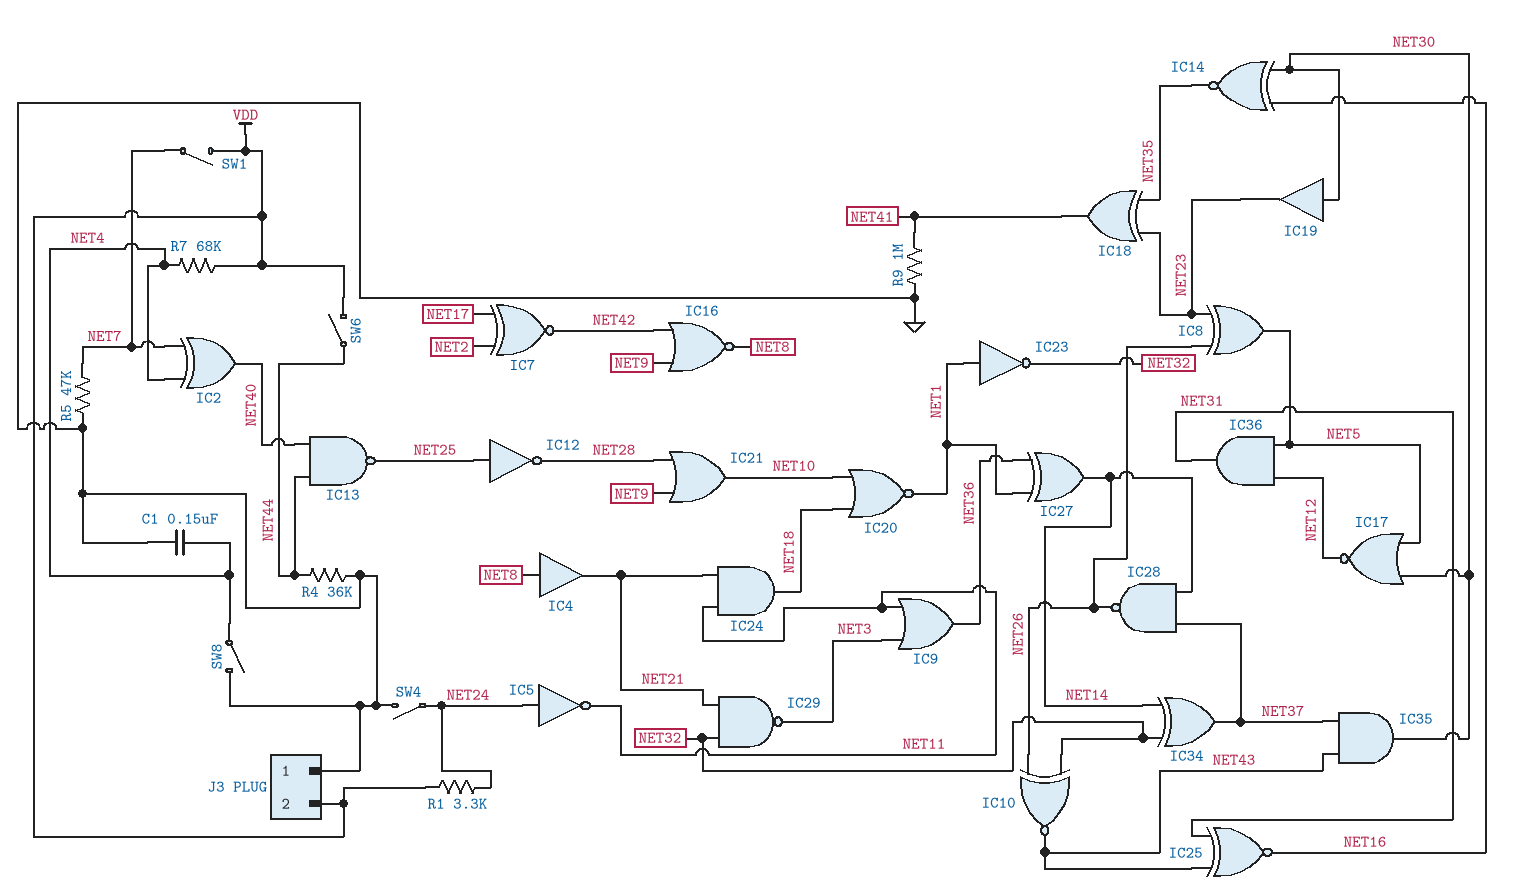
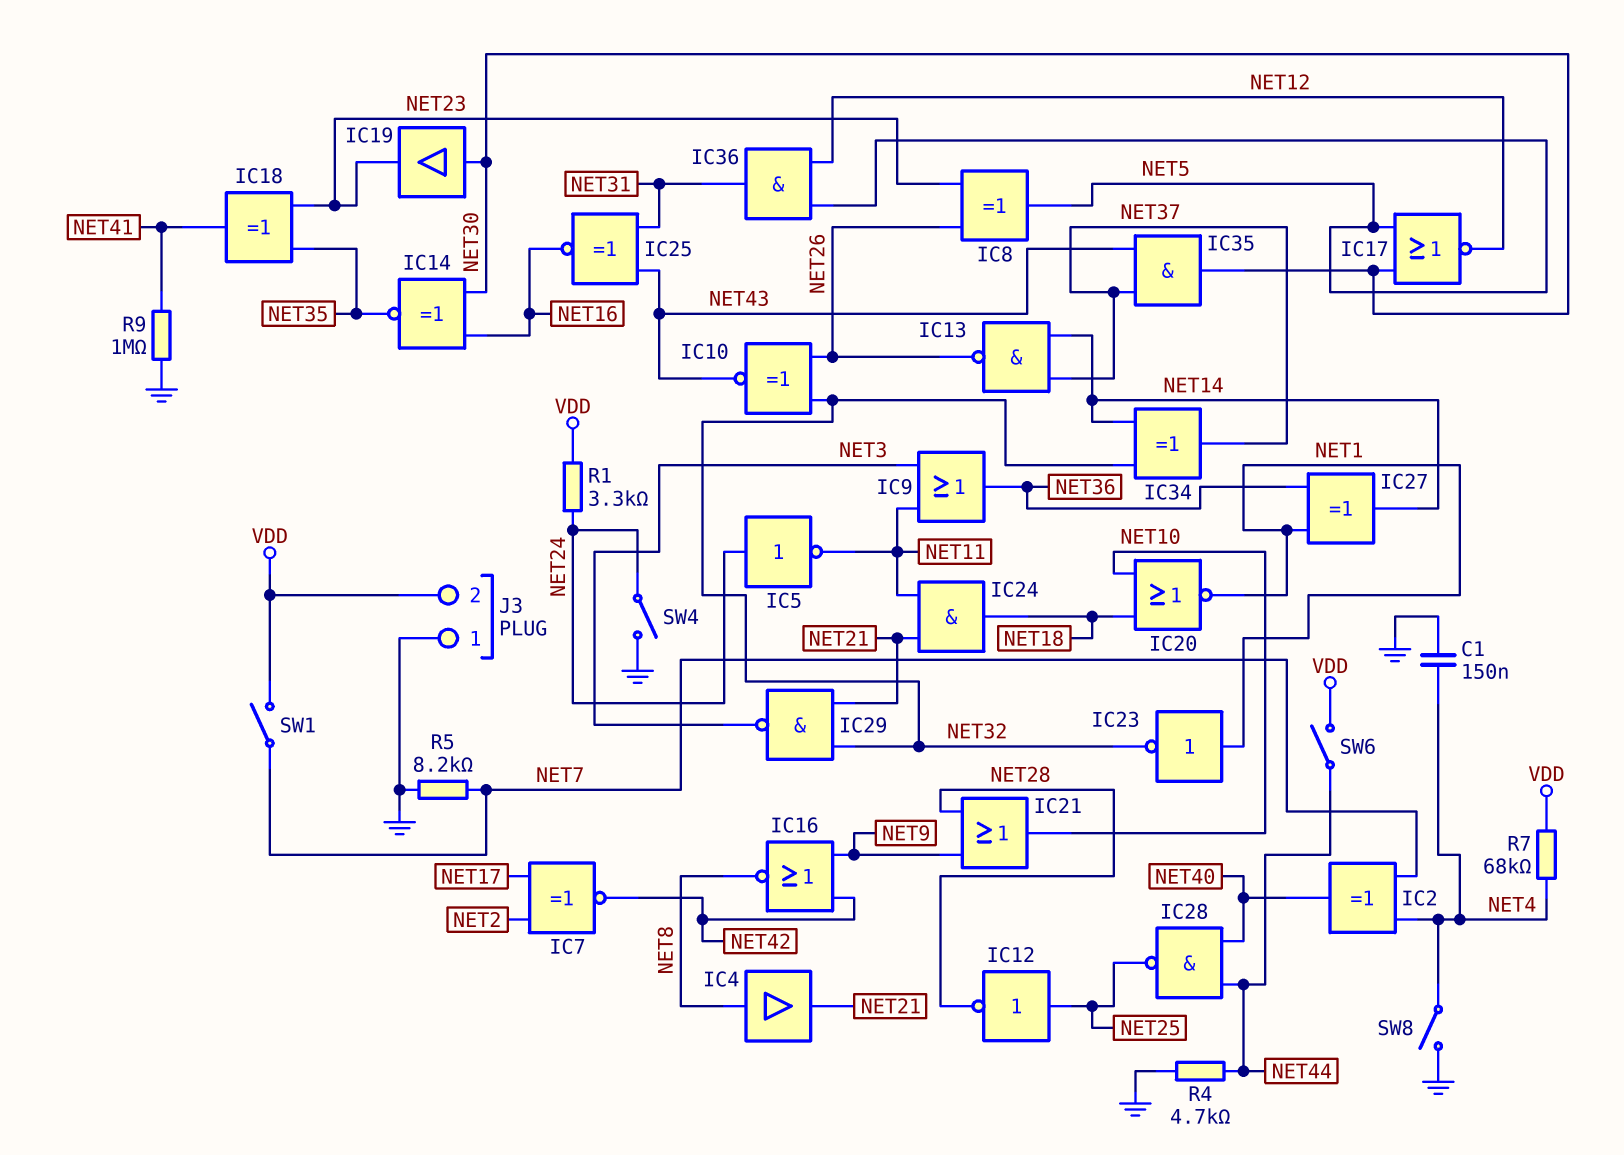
IC13: NAND (in NET40, in NET44, out NET25) -> NAND (in NET14, in NET37, out NET26)
IC28: NAND (in NET14, in NET37, out NET26) -> NAND (in NET40, in NET44, out NET25)
R4: 36k (GND, NET44) -> 4.7k (GND, NET44)
R5: 47k (GND, NET7) -> 8.2k (GND, NET7)

